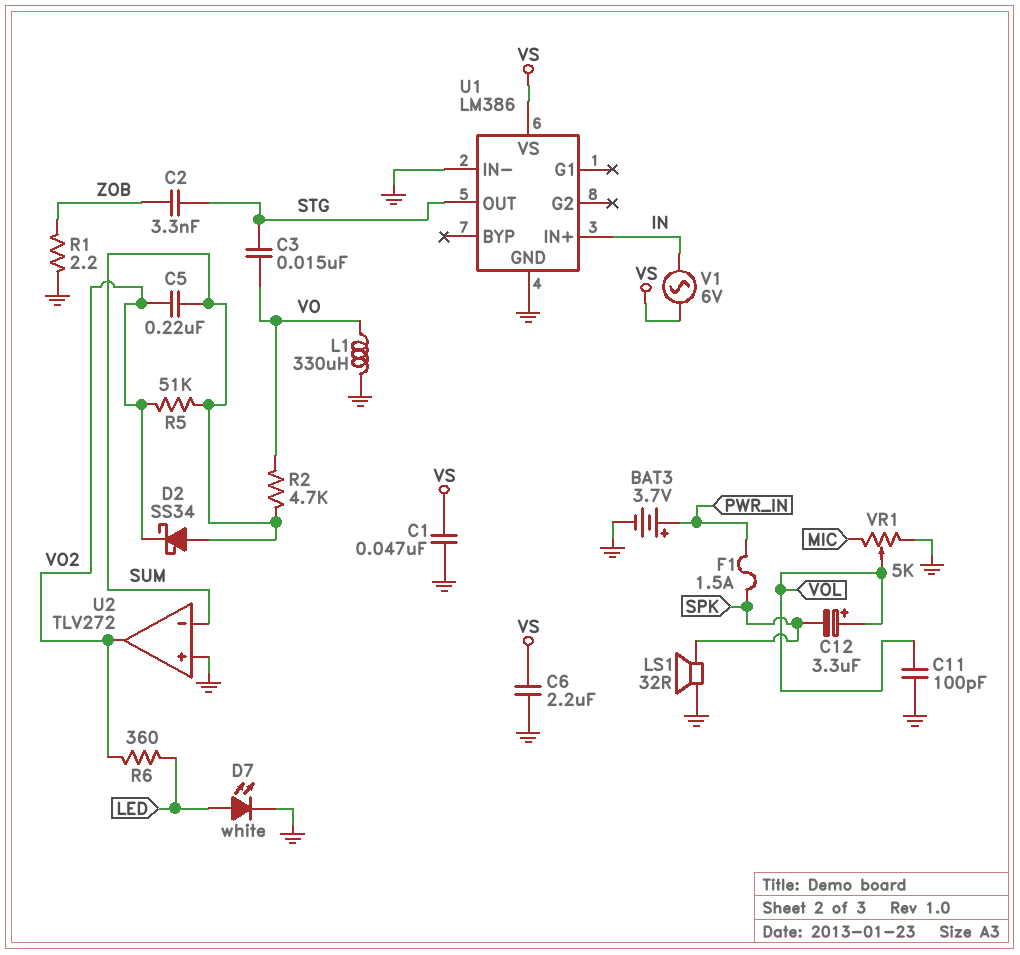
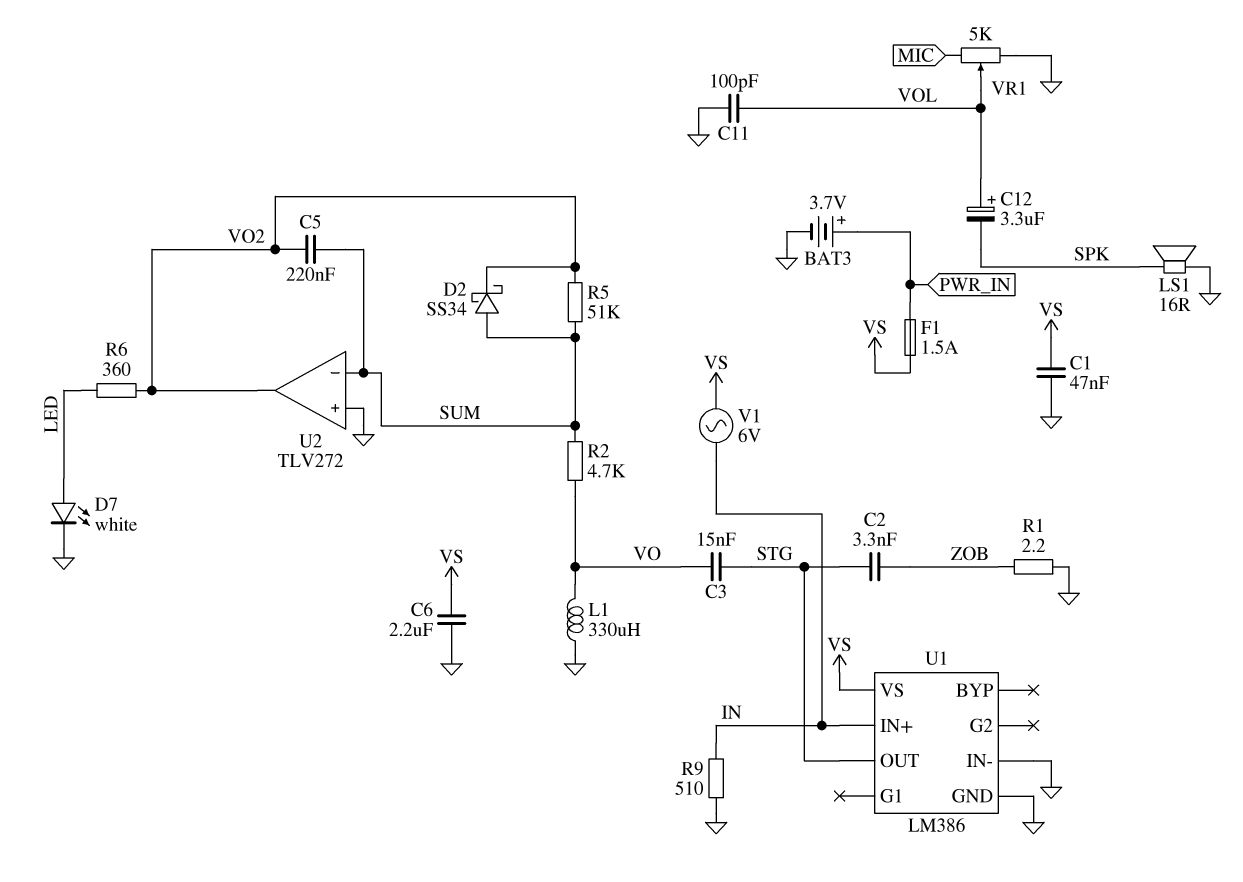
F1: 1.5A (PWR_IN, SPK) -> 1.5A (PWR_IN, VS)
LS1: speaker 32R (GND, SPK) -> speaker 16R (GND, SPK)
R9: none -> 510 (GND, IN)

